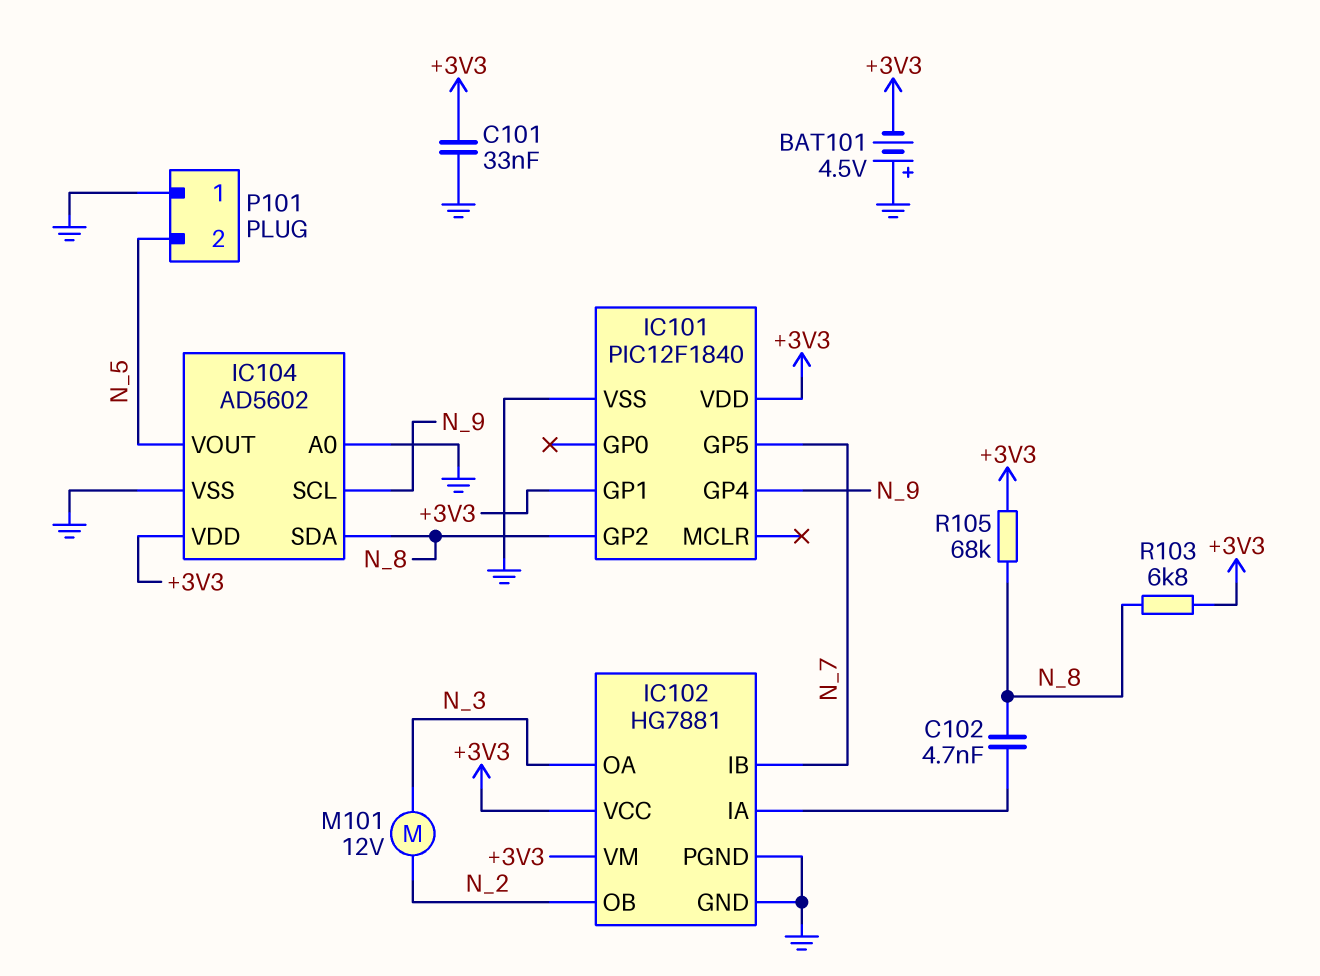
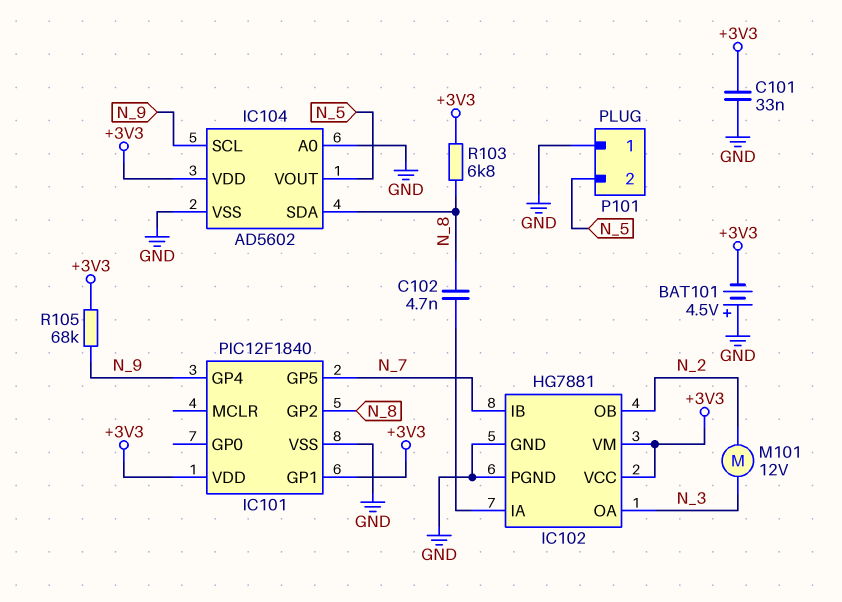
R105: 68k (+3V3, N_8) -> 68k (+3V3, N_9)

